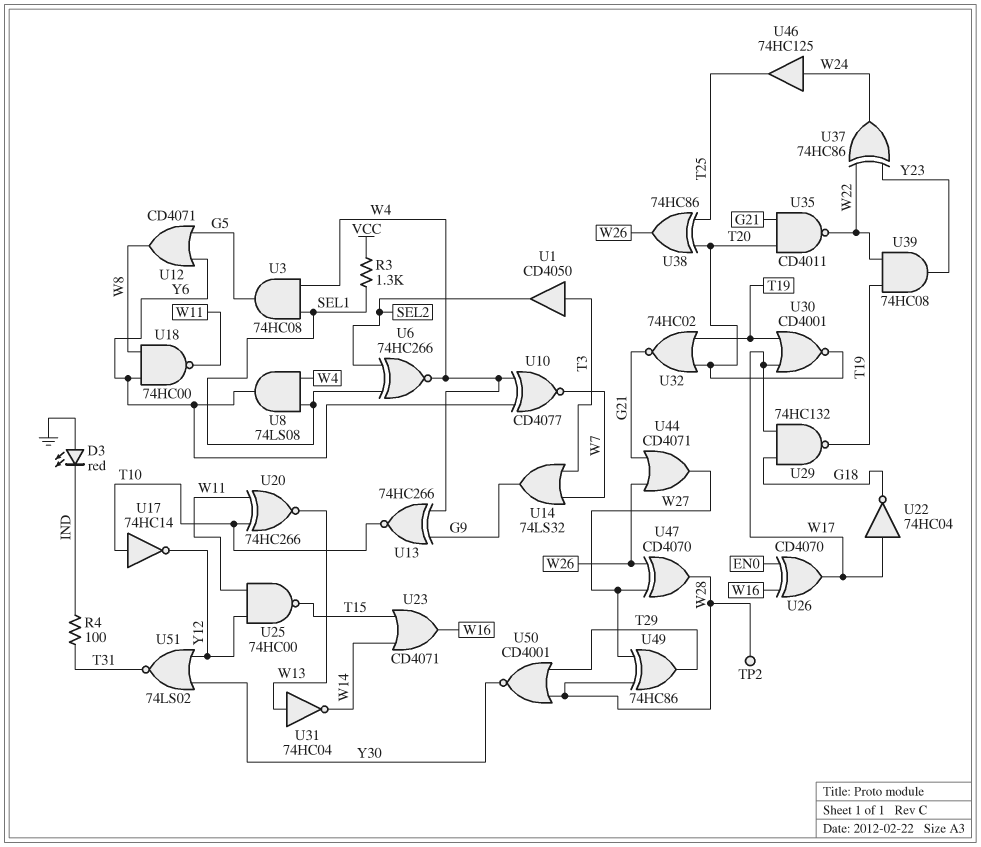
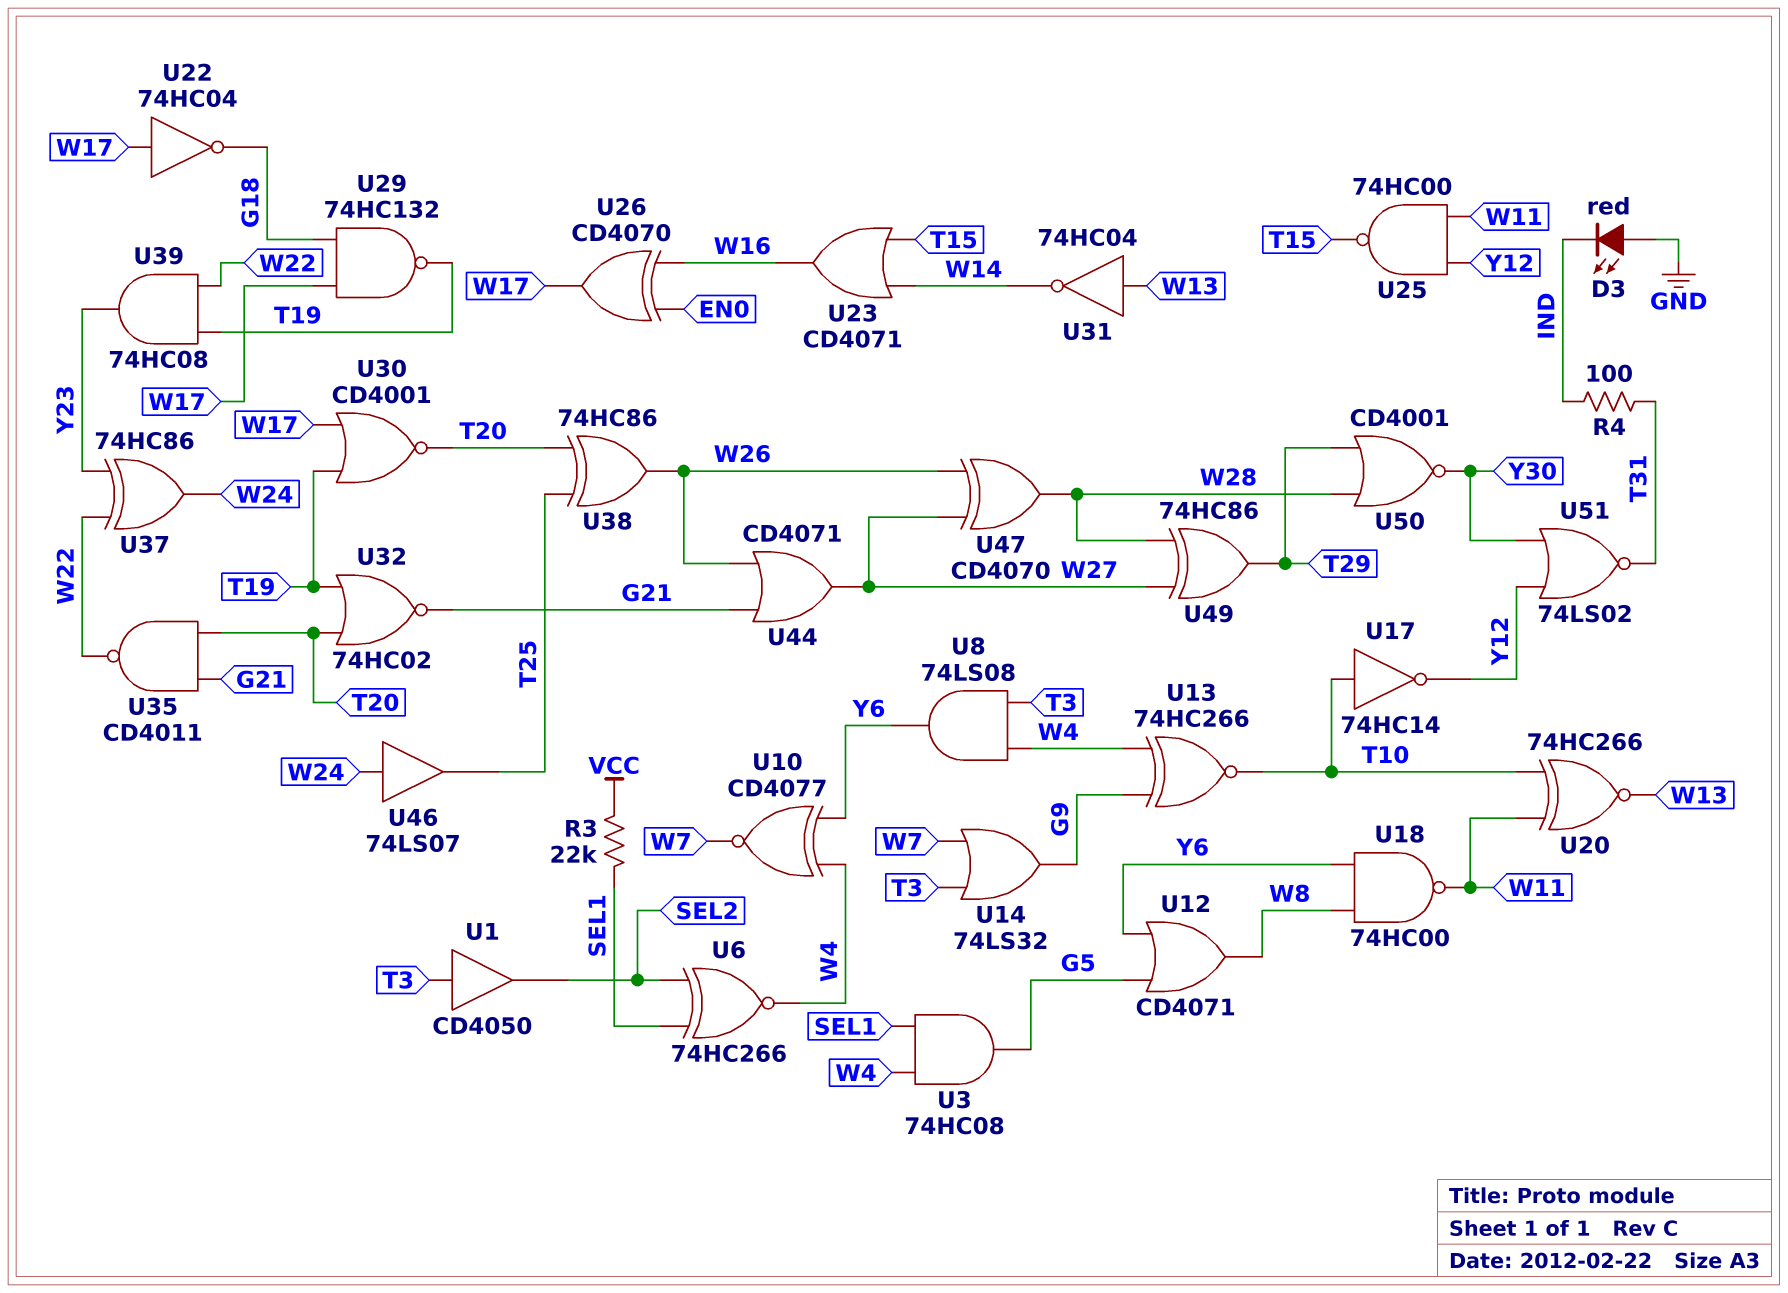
R3: 1.3k (SEL1, VCC) -> 22k (SEL1, VCC)
TP2: test point (W28) -> none
U8: AND 74LS08 (in SEL1, in W4, out Y6) -> AND 74LS08 (in T3, in W4, out Y6)
U46: buffer 74HC125 (in W24, out T25) -> buffer 74LS07 (in W24, out T25)

